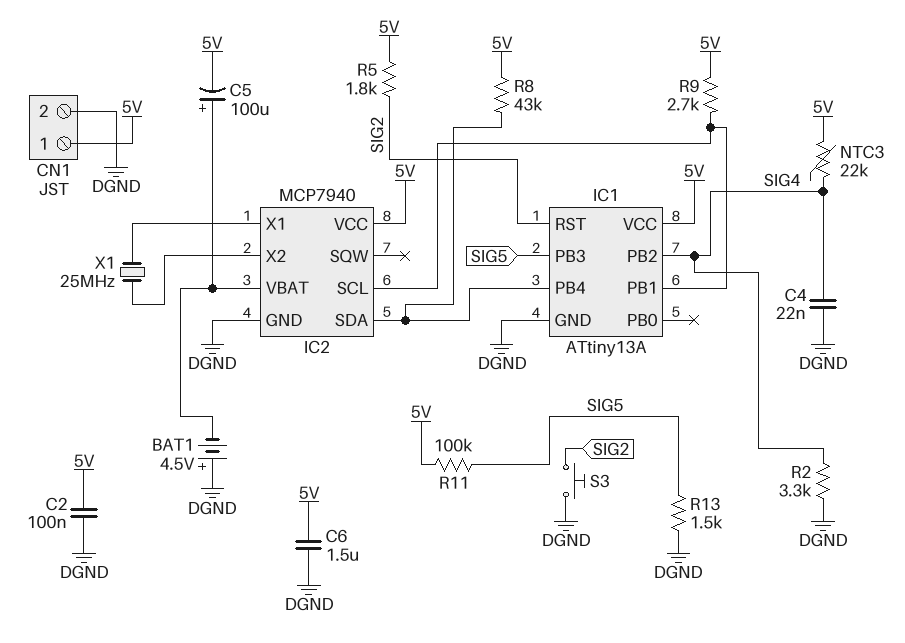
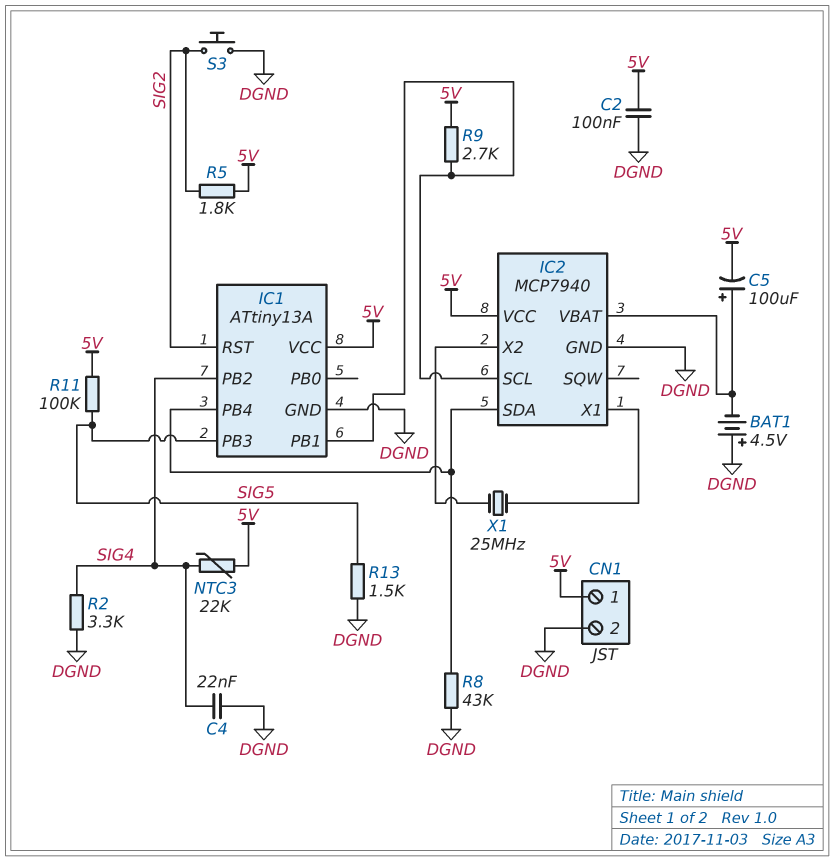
C6: 1.5uF (5V, DGND) -> none
R8: 43k (5V, IC1/PB4) -> 43k (DGND, IC1/PB4)

